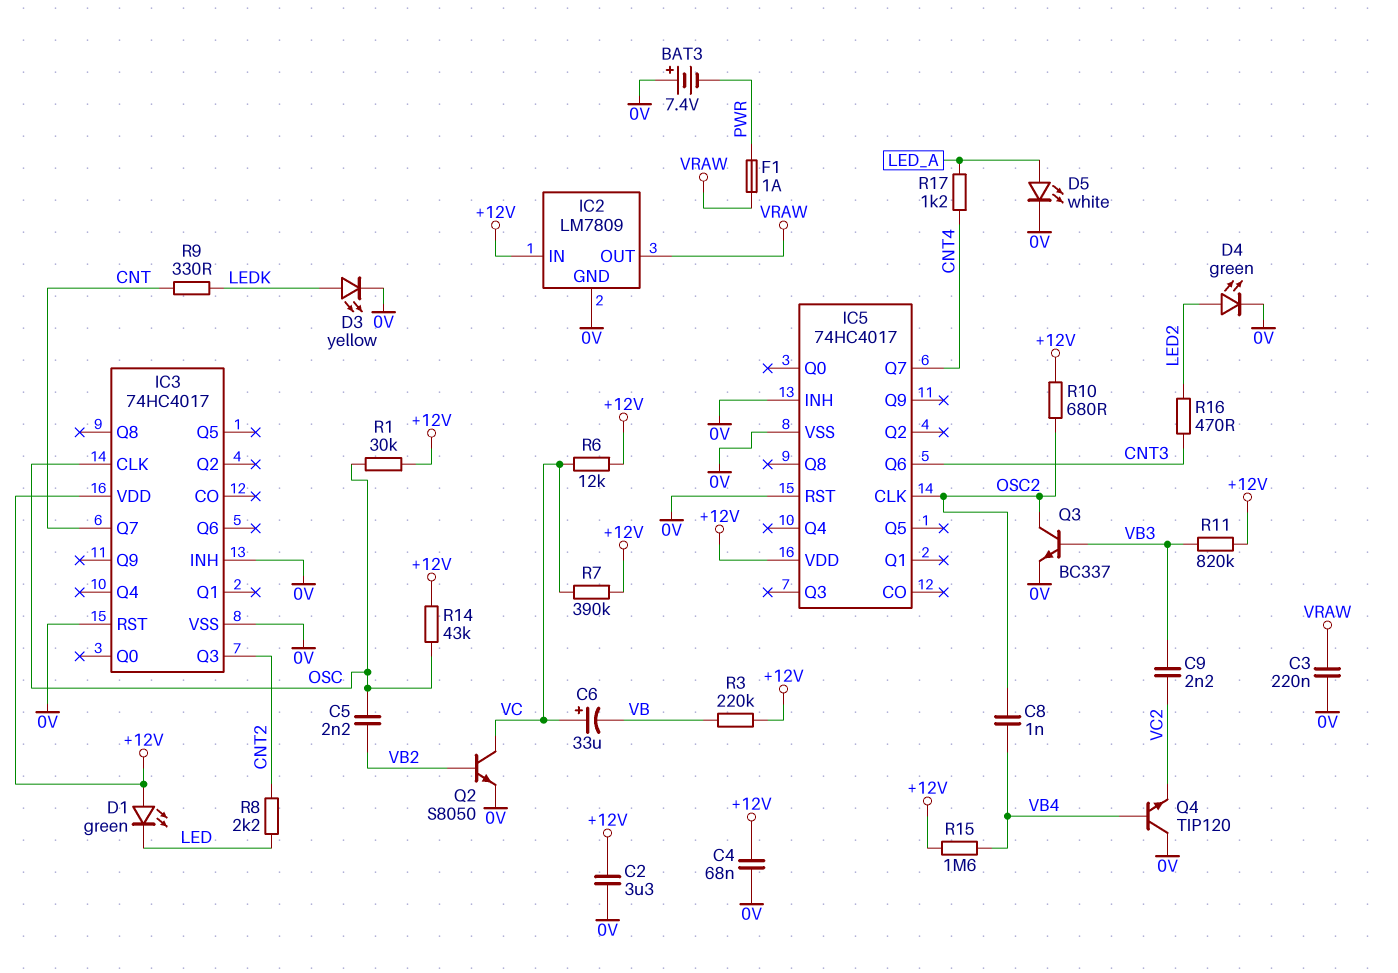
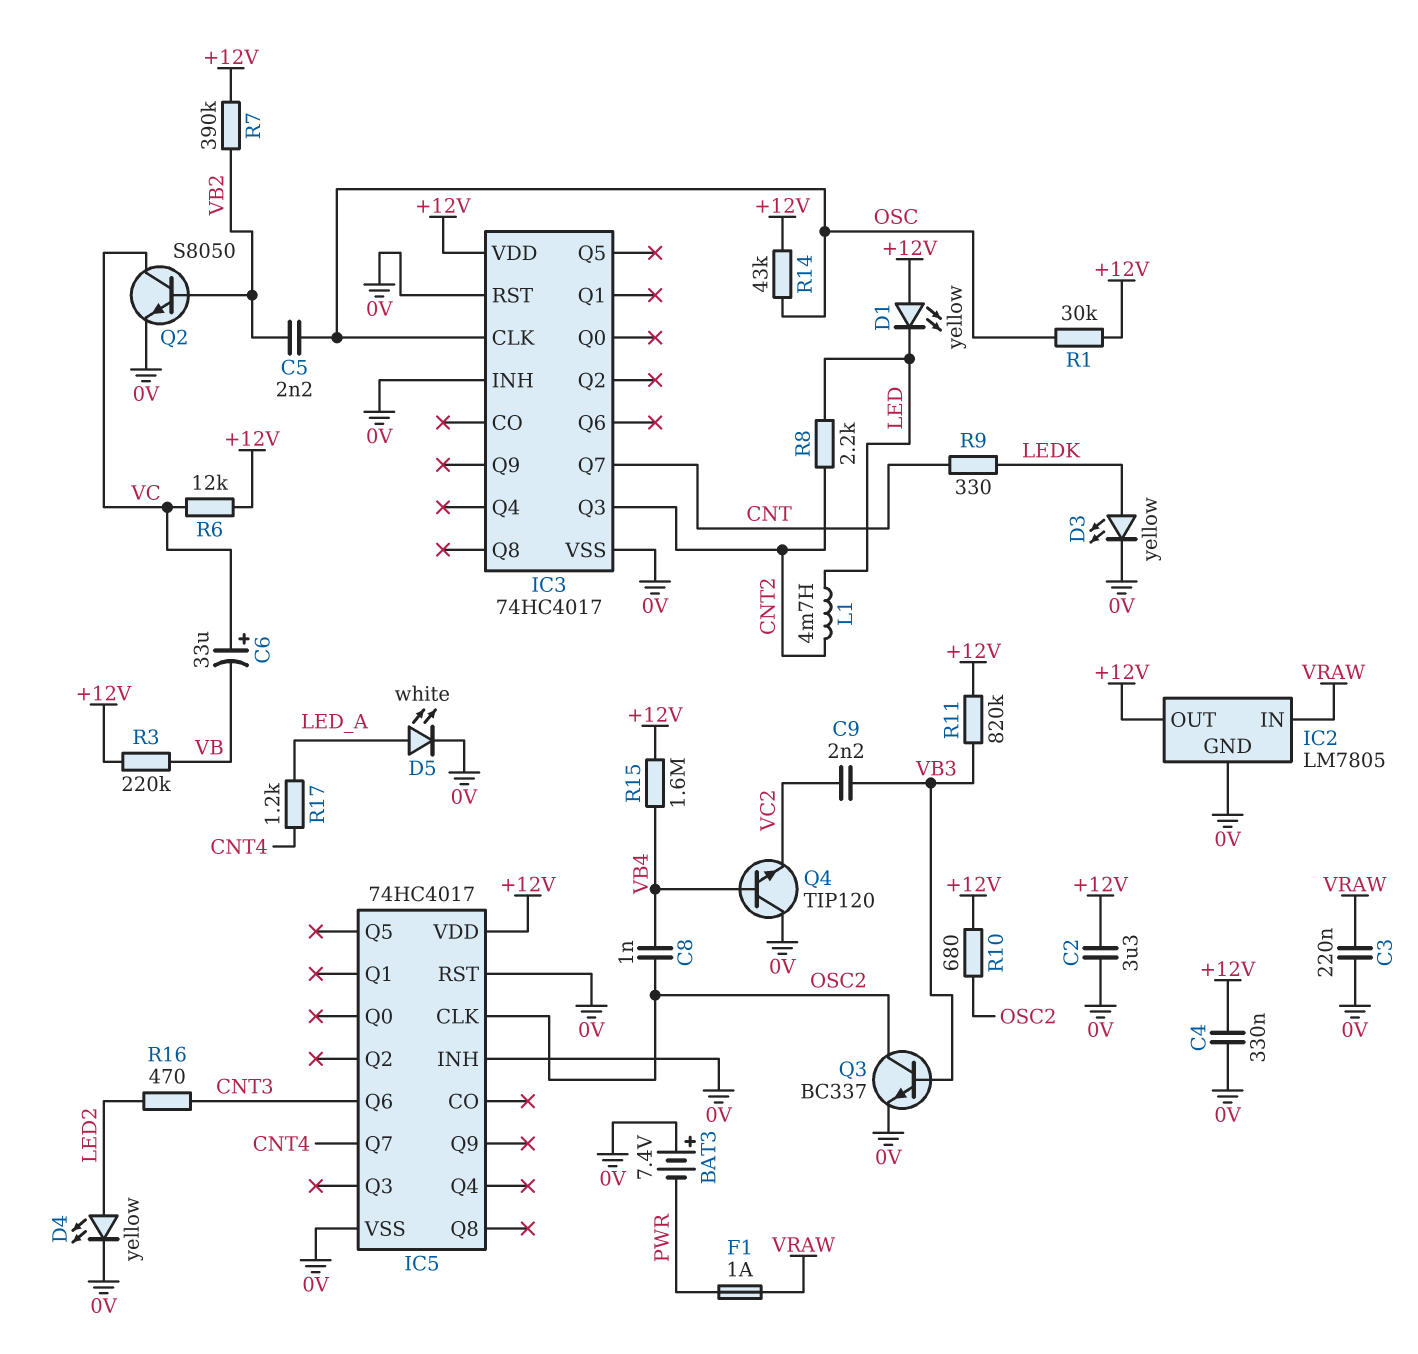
C4: 68nF (+12V, 0V) -> 330nF (+12V, 0V)
D1: LED green (A +12V, K LED) -> LED yellow (A +12V, K LED)
D4: LED green (A LED2, K 0V) -> LED yellow (A LED2, K 0V)
IC2: LM7809 -> LM7805
IC2 pin IN: +12V -> VRAW
IC2 pin OUT: VRAW -> +12V
L1: none -> 4.7mH (CNT2, LED)
R7: 390k (+12V, VC) -> 390k (+12V, VB2)

